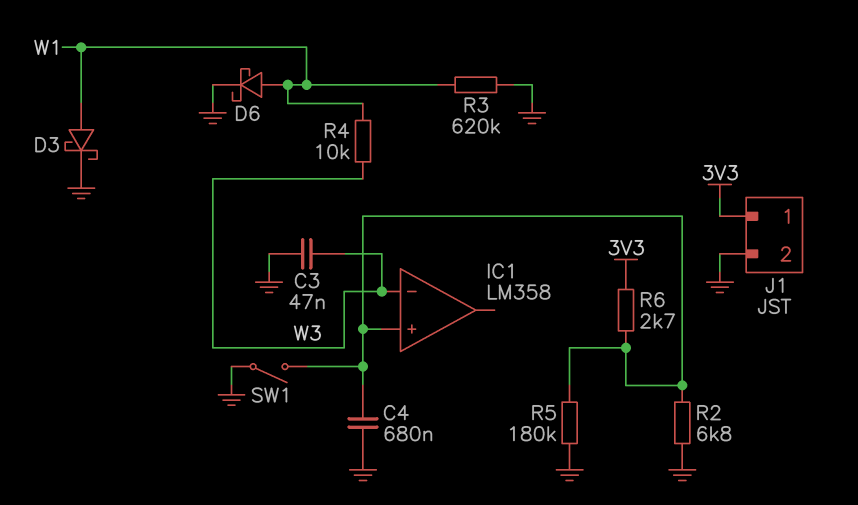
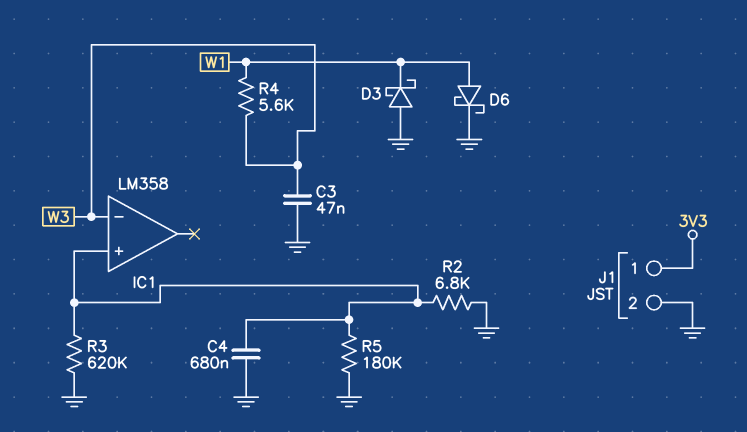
D3: schottky (A W1, K GND) -> schottky (A GND, K W1)
R3: 620k (GND, W1) -> 620k (GND, IC1/in+)
R4: 10k (W1, W3) -> 5.6k (W1, W3)
R6: 2.7k (3V3, IC1/in+) -> none
SW1: switch (GND, IC1/in+) -> none

